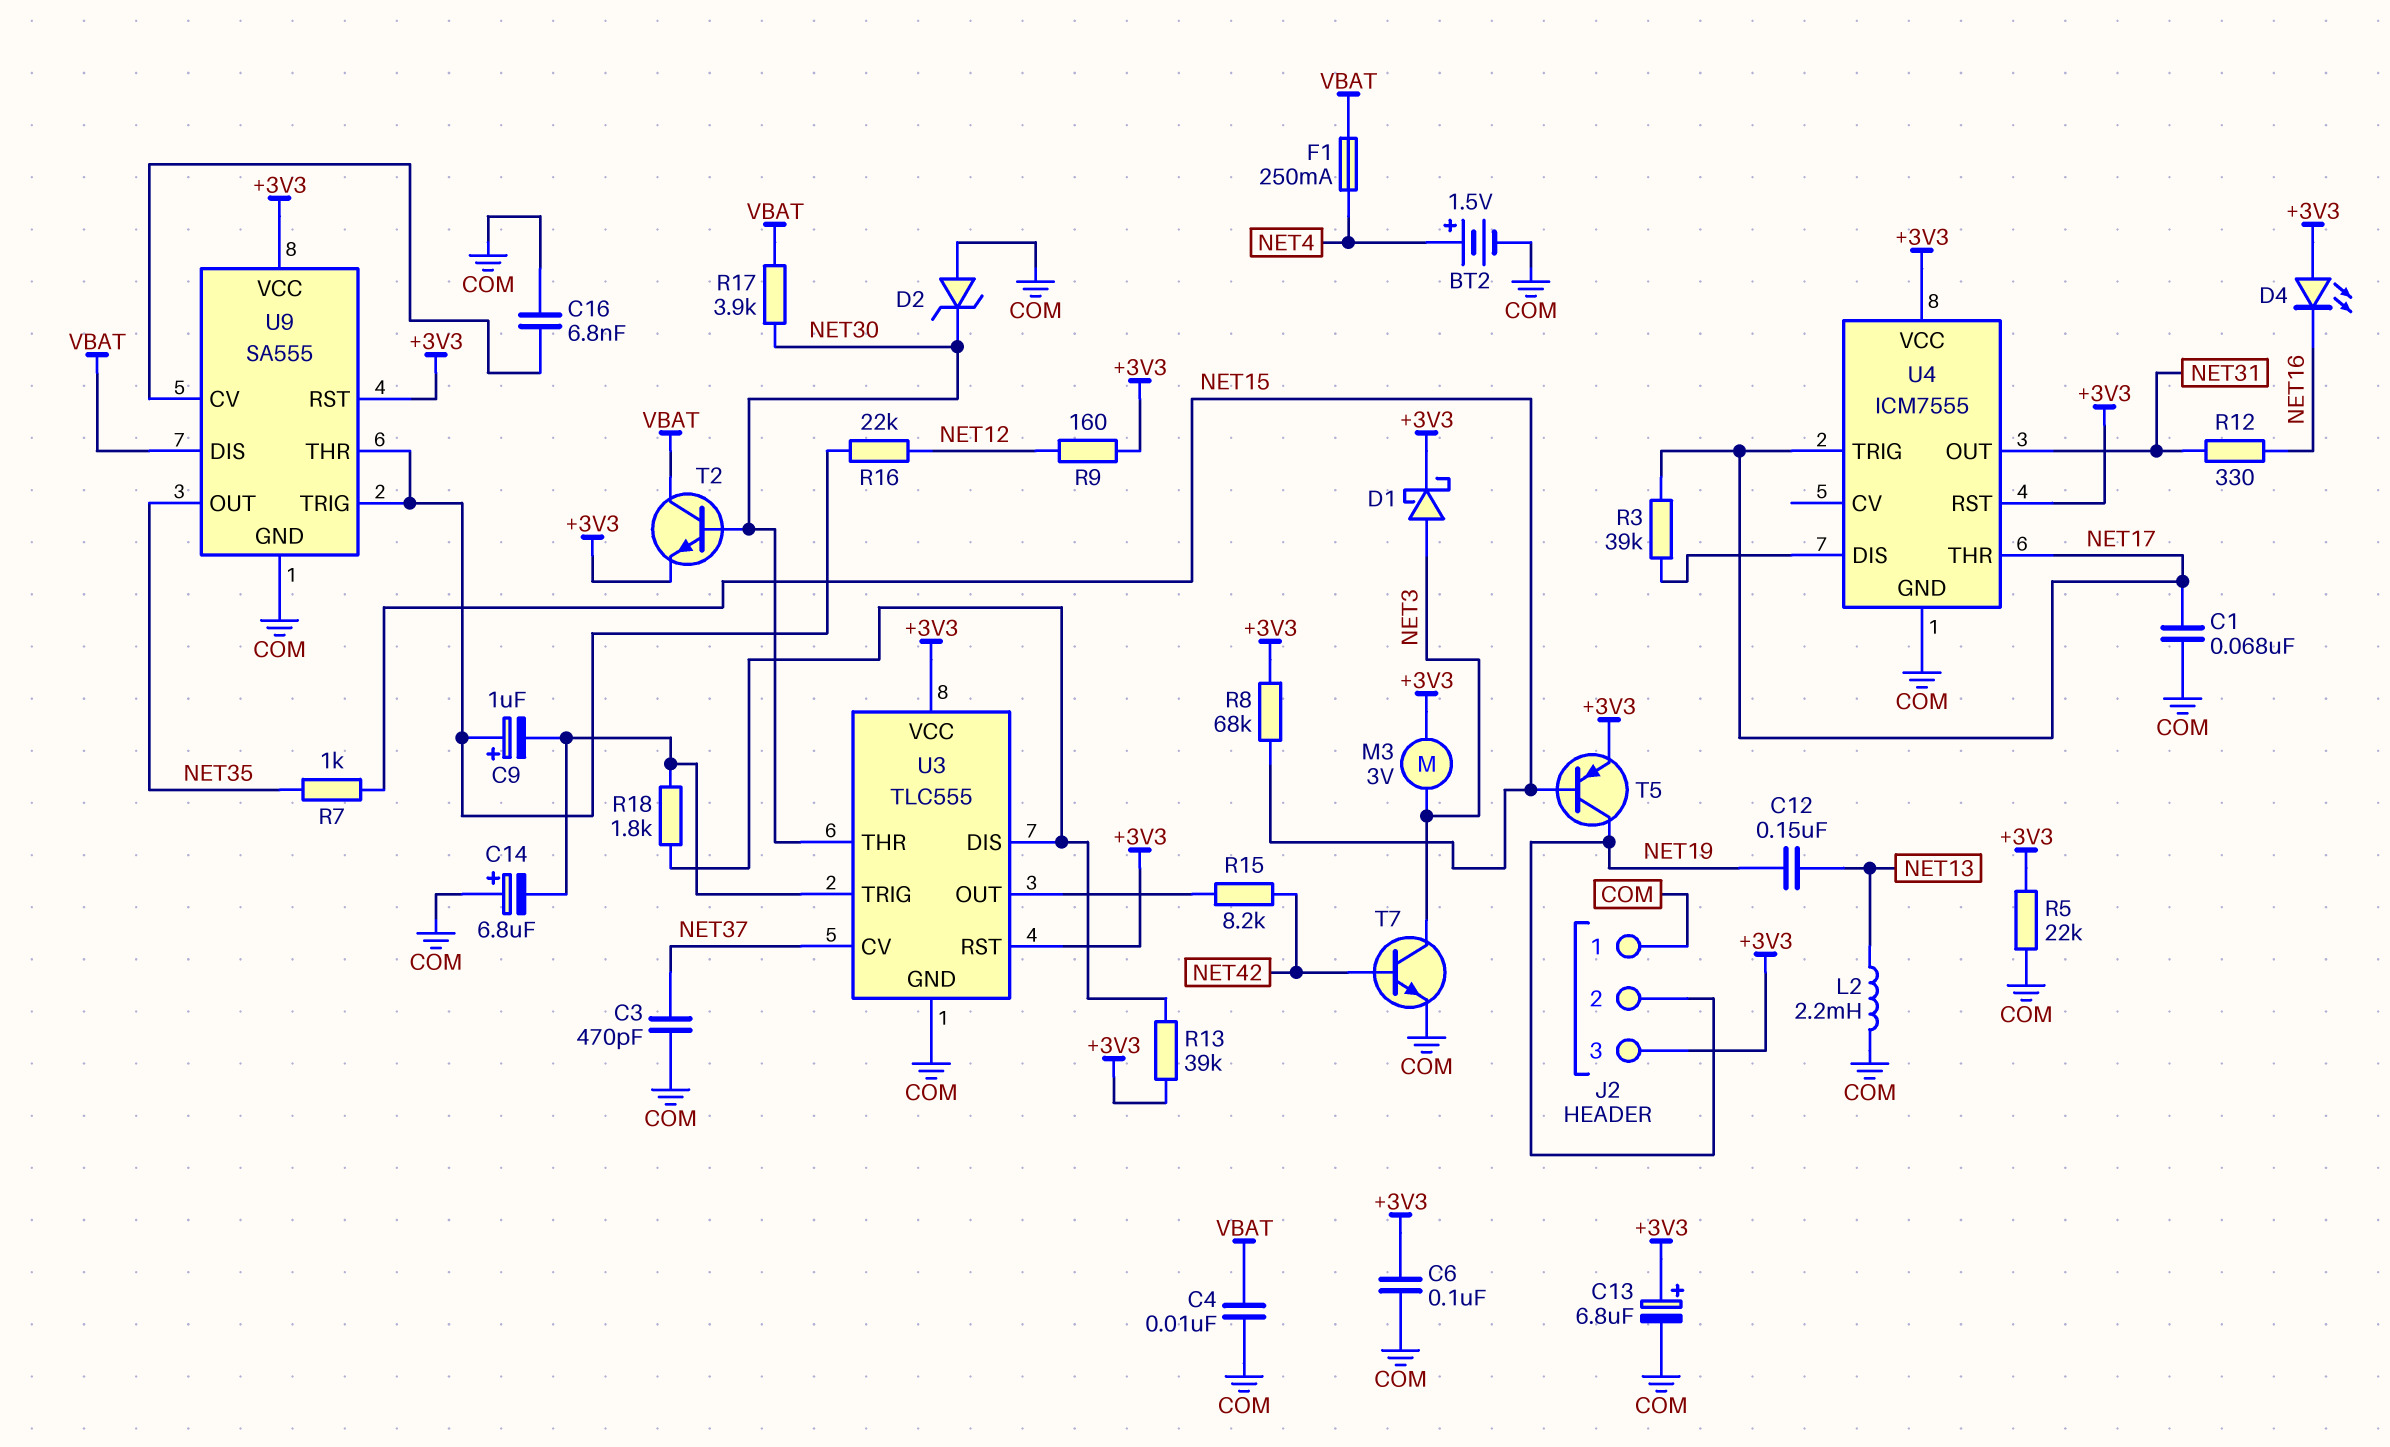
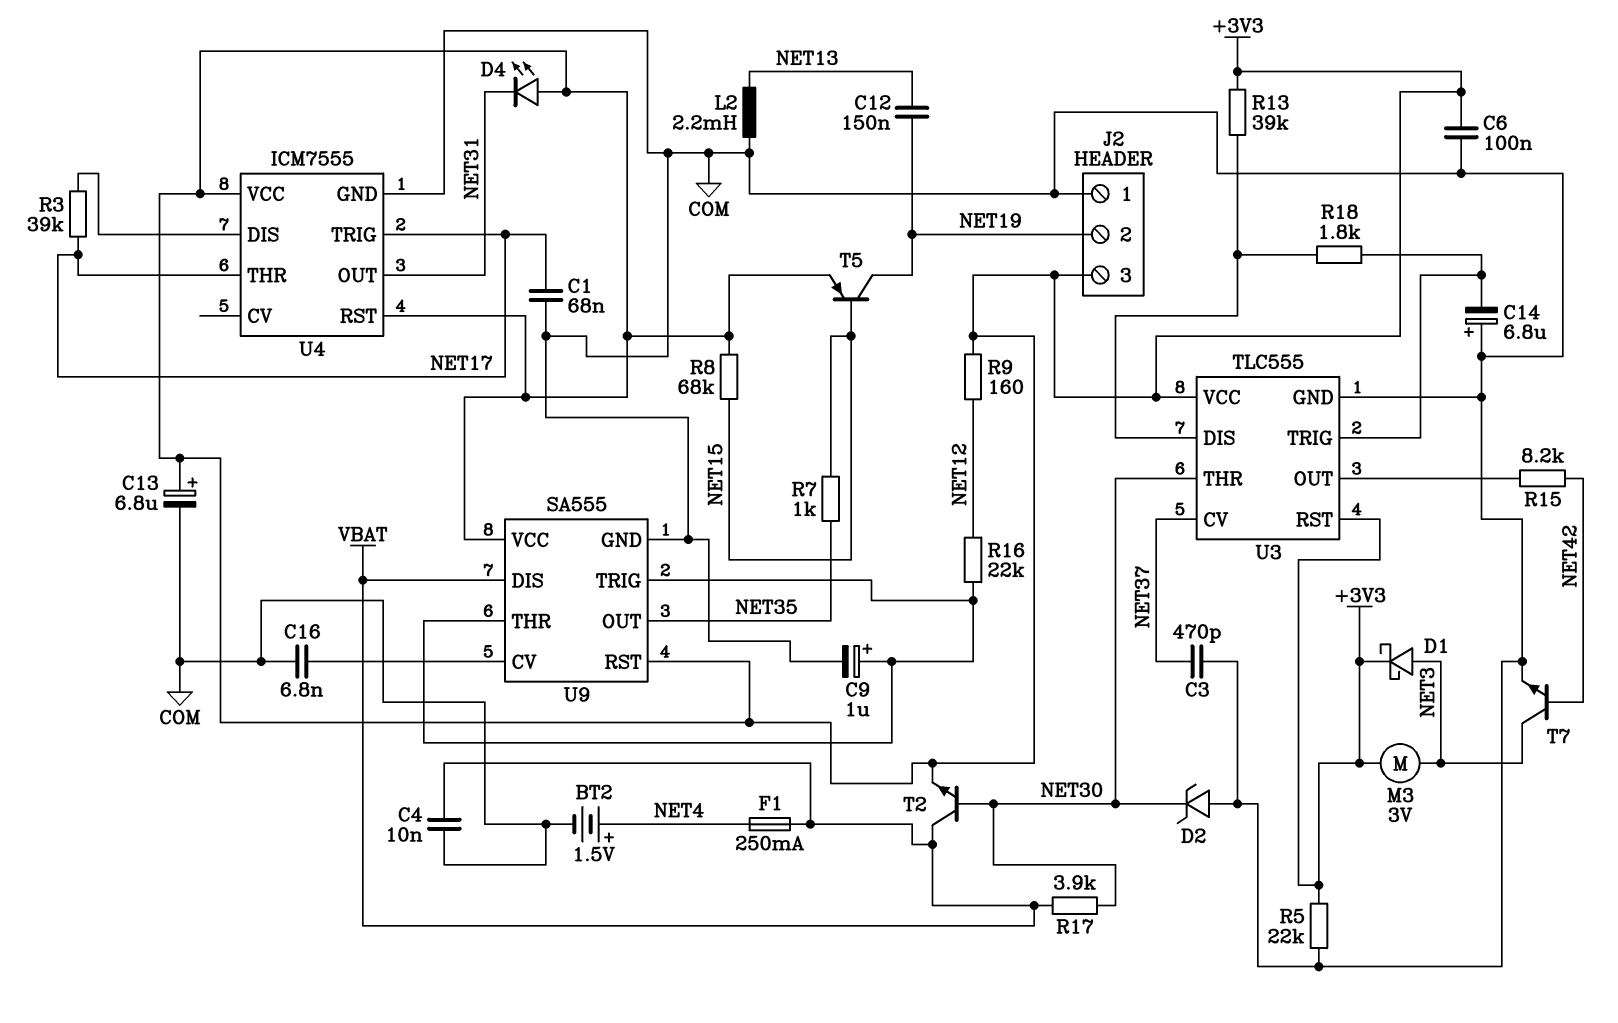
C9: 1uF (plus U9/THR, minus U3/TRIG) -> 1uF (plus U9/THR, minus COM)
D4: LED (A +3V3, K NET16) -> LED (A +3V3, K NET31)
R12: 330 (NET16, NET31) -> none

